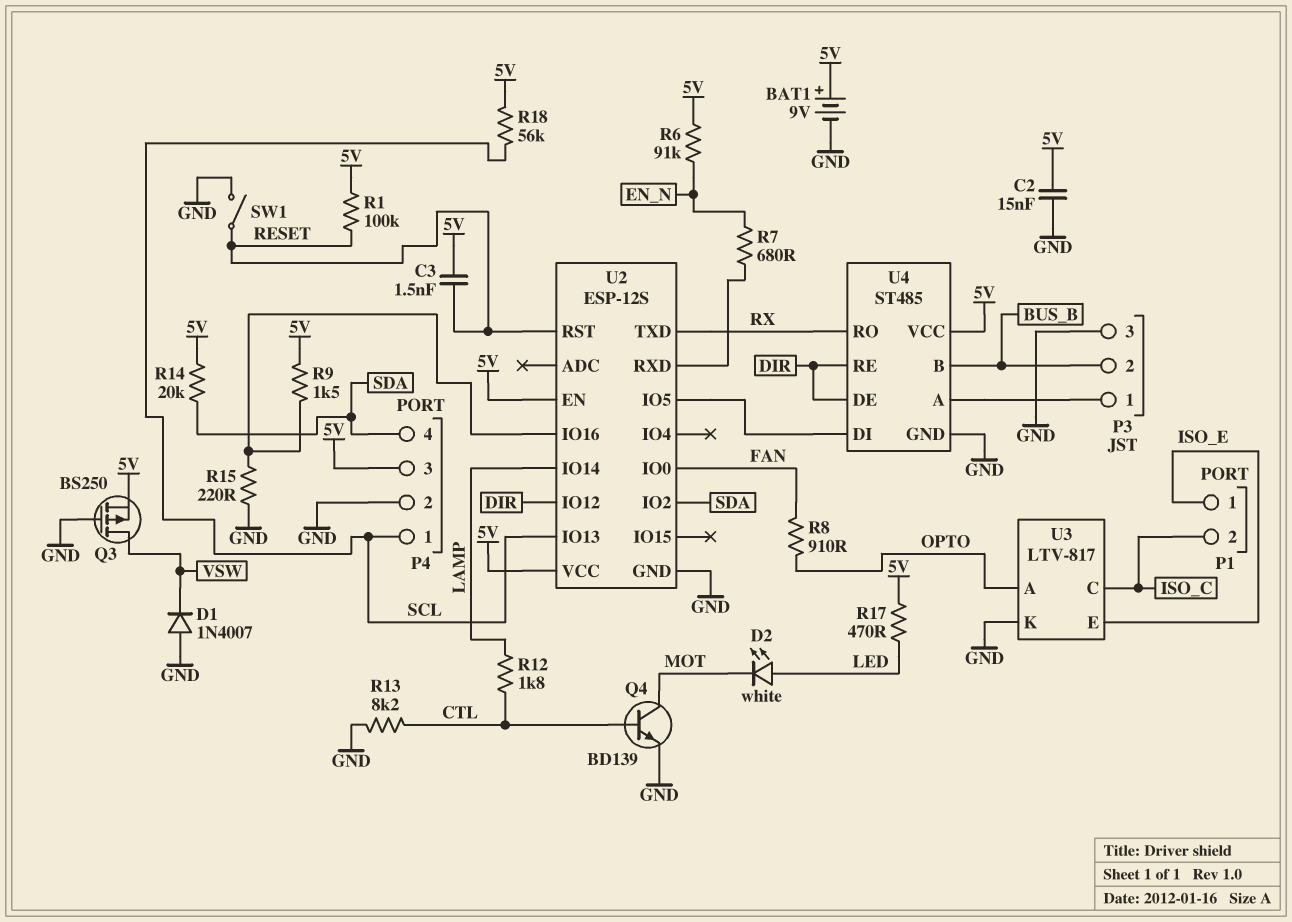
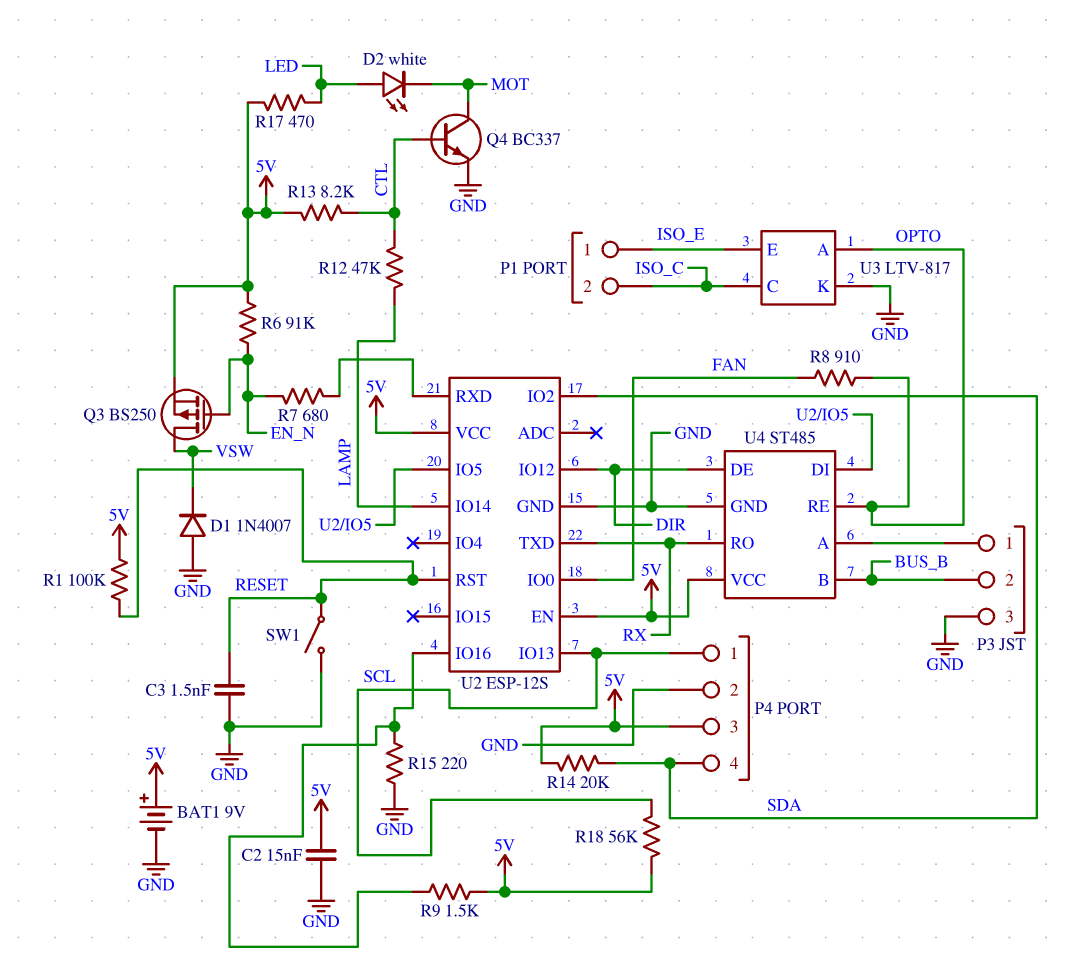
C3: 1.5nF (5V, RESET) -> 1.5nF (GND, RESET)
Q3: PMOS BS250 (G GND, D VSW, S 5V) -> PMOS BS250 (G EN_N, D VSW, S 5V)
Q4: NPN BD139 (B CTL, C MOT, E GND) -> NPN BC337 (B CTL, C MOT, E GND)
R12: 1.8k (CTL, LAMP) -> 47k (CTL, LAMP)
R13: 8.2k (CTL, GND) -> 8.2k (5V, CTL)
U4 pin RE: DIR -> OPTO

